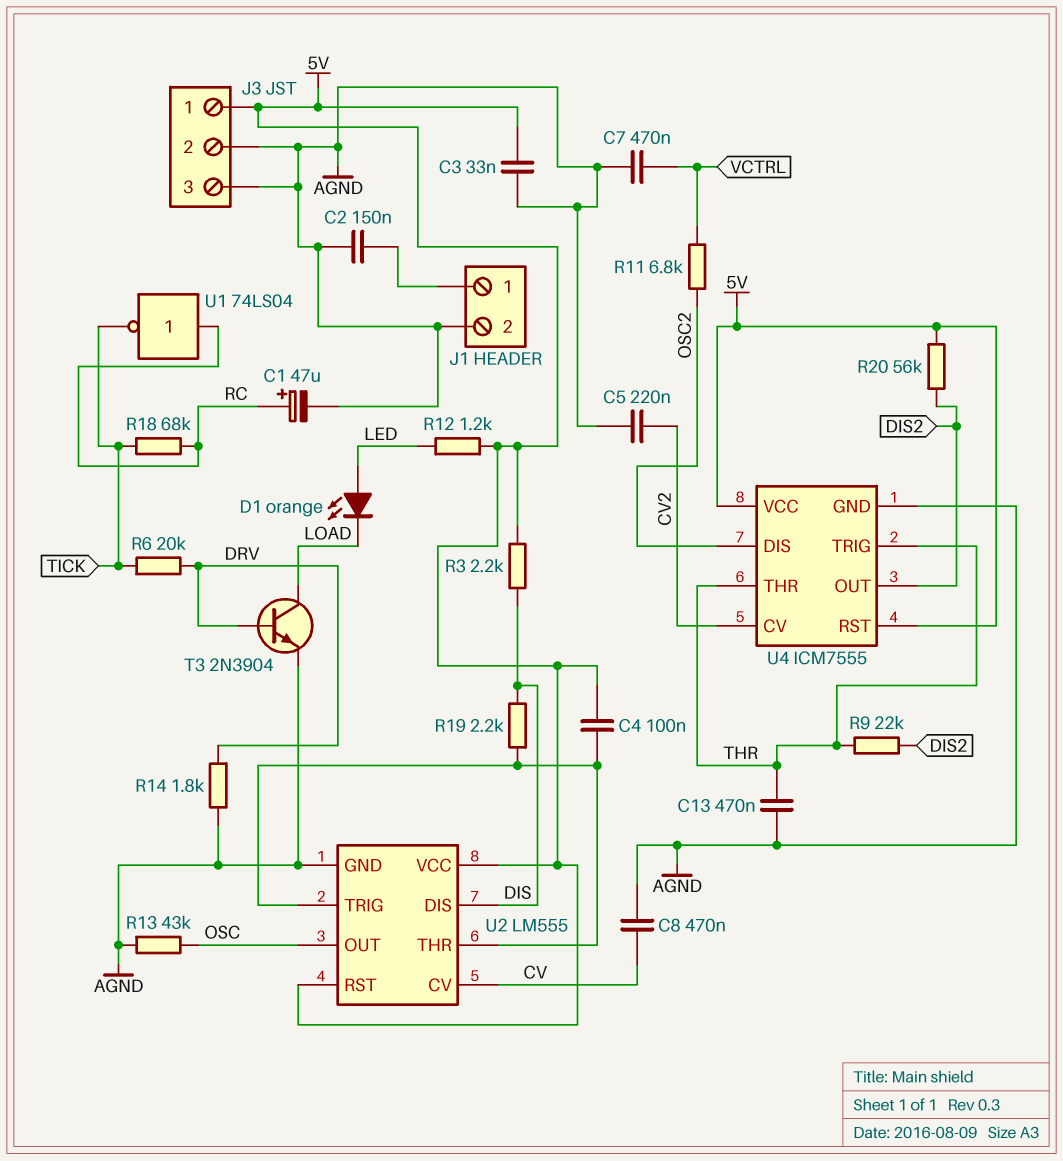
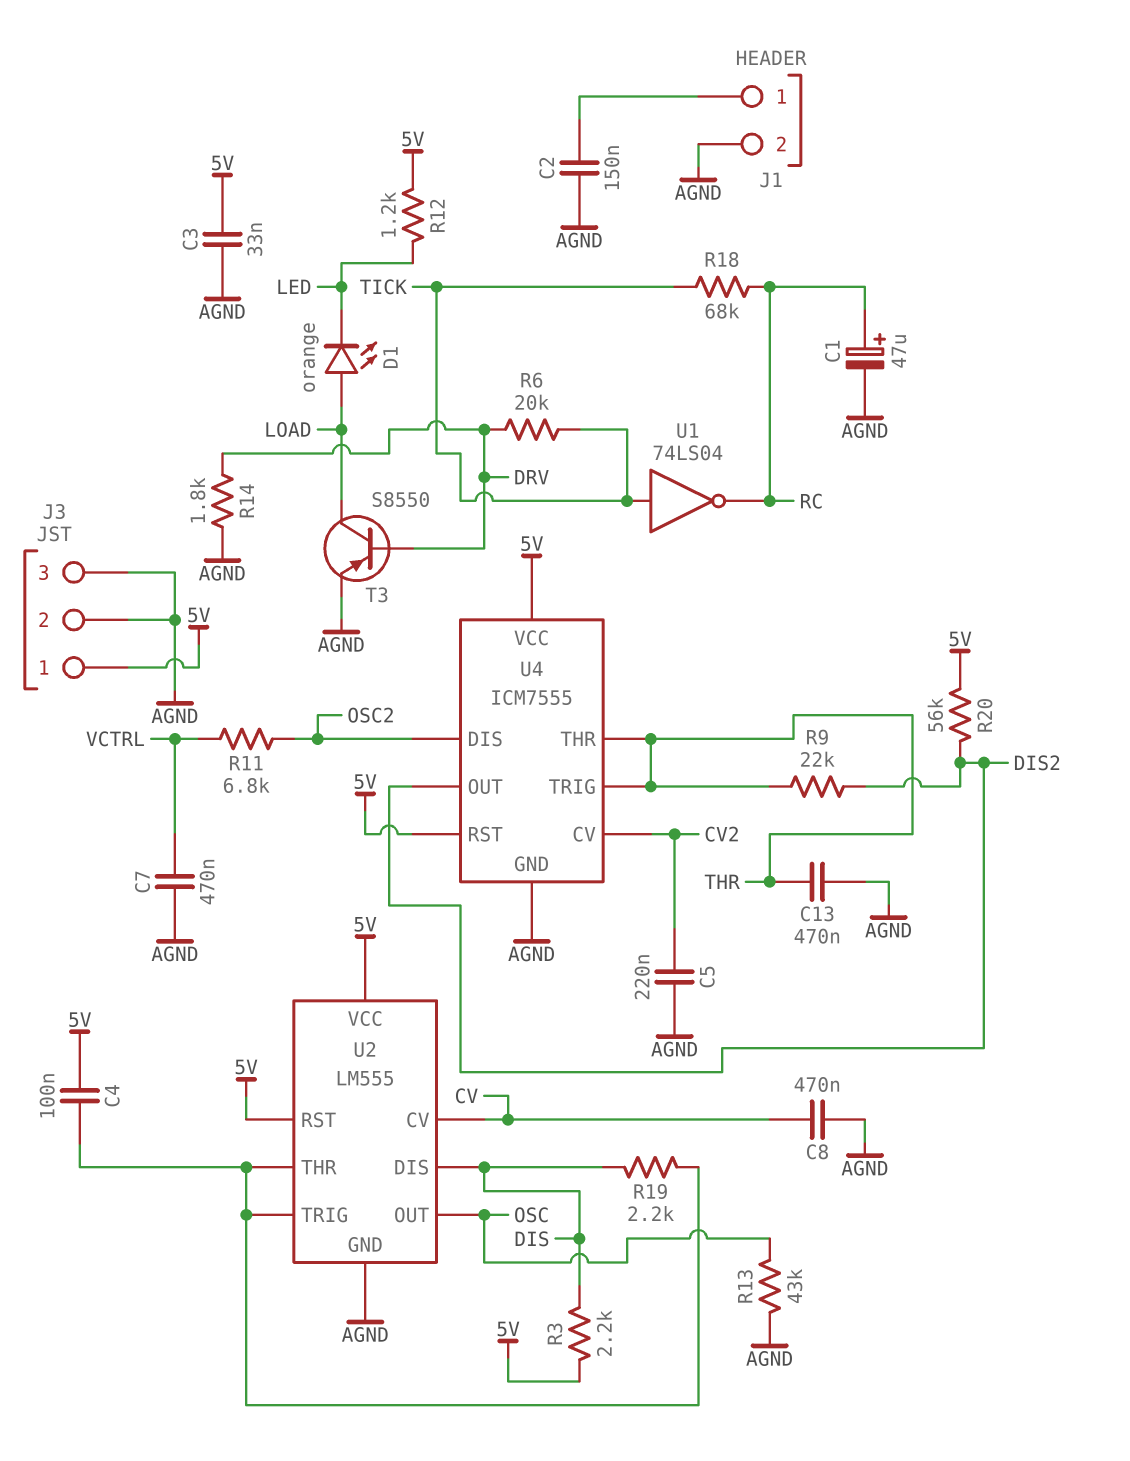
D1: LED orange (A LED, K LOAD) -> LED orange (A LOAD, K LED)
T3: NPN 2N3904 (B DRV, C LOAD, E AGND) -> PNP S8550 (B DRV, C LOAD, E AGND)
U1: NOT 74LS04 (in RC, out TICK) -> NOT 74LS04 (in TICK, out RC)

